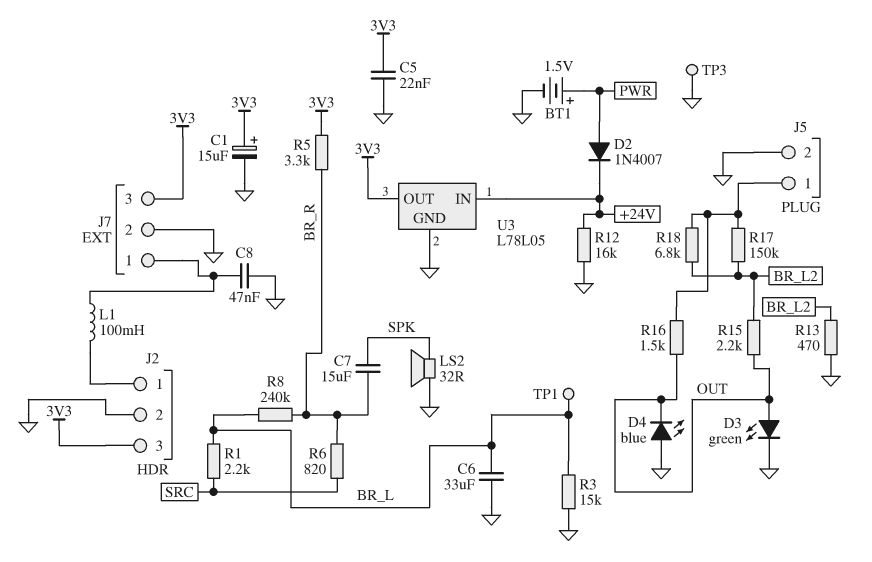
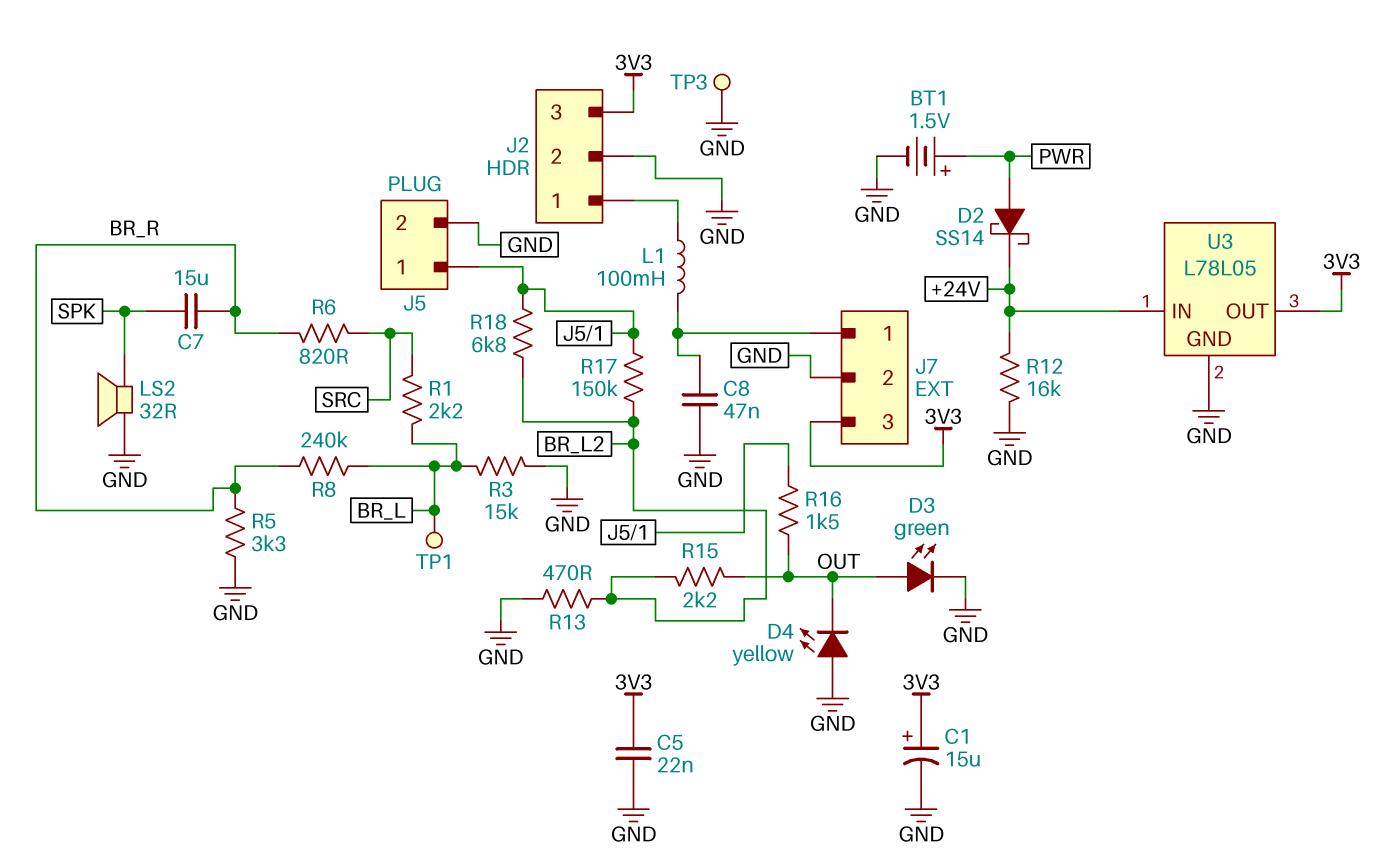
C6: 33uF (BR_L, GND) -> none
D2: diode 1N4007 (A PWR, K +24V) -> schottky SS14 (A PWR, K +24V)
D4: LED blue (A GND, K OUT) -> LED yellow (A GND, K OUT)
R5: 3.3k (3V3, BR_R) -> 3.3k (BR_R, GND)

